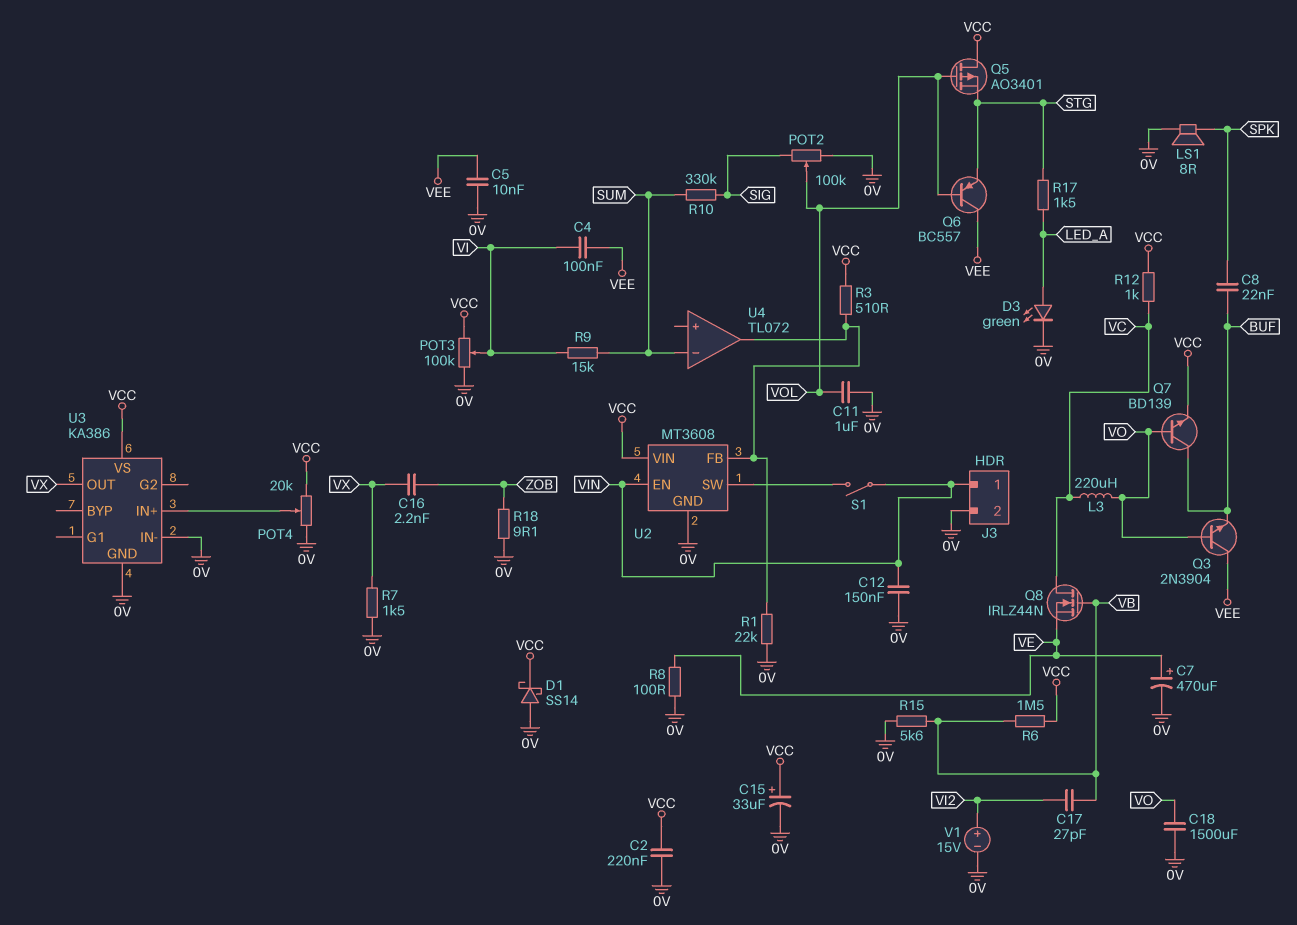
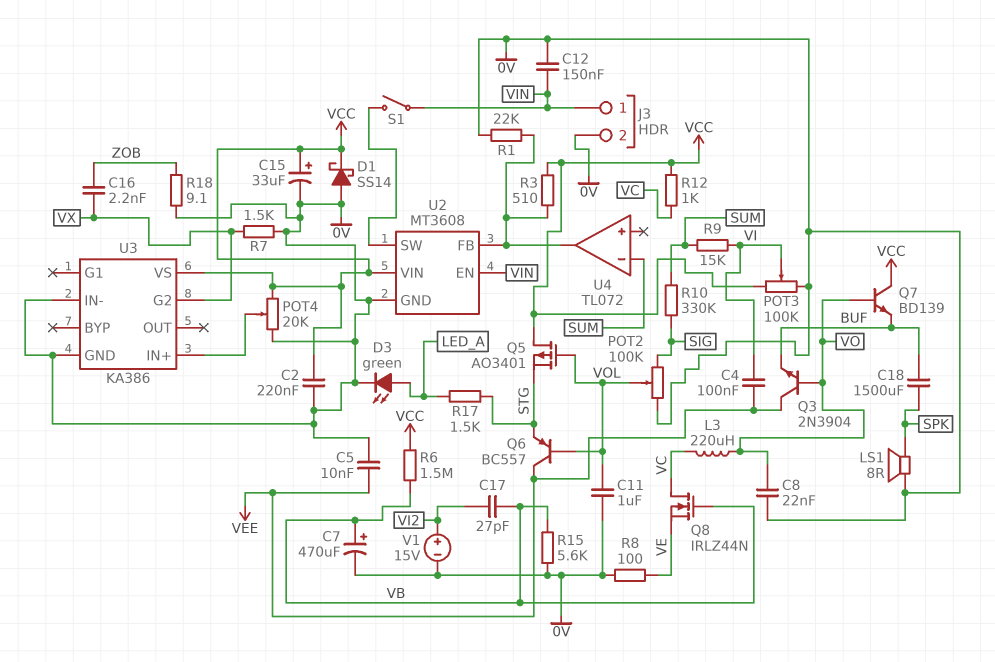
C7: 470uF (plus VE, minus 0V) -> 470uF (plus VB, minus 0V)
C8: 22nF (BUF, SPK) -> 22nF (0V, VO)
C18: 1500uF (0V, VO) -> 1500uF (BUF, SPK)
Q7: NPN BD139 (B VO, C BUF, E VCC) -> NPN BD139 (B VO, C VCC, E BUF)
U3 pin G2: none -> VX
U3 pin OUT: VX -> none

